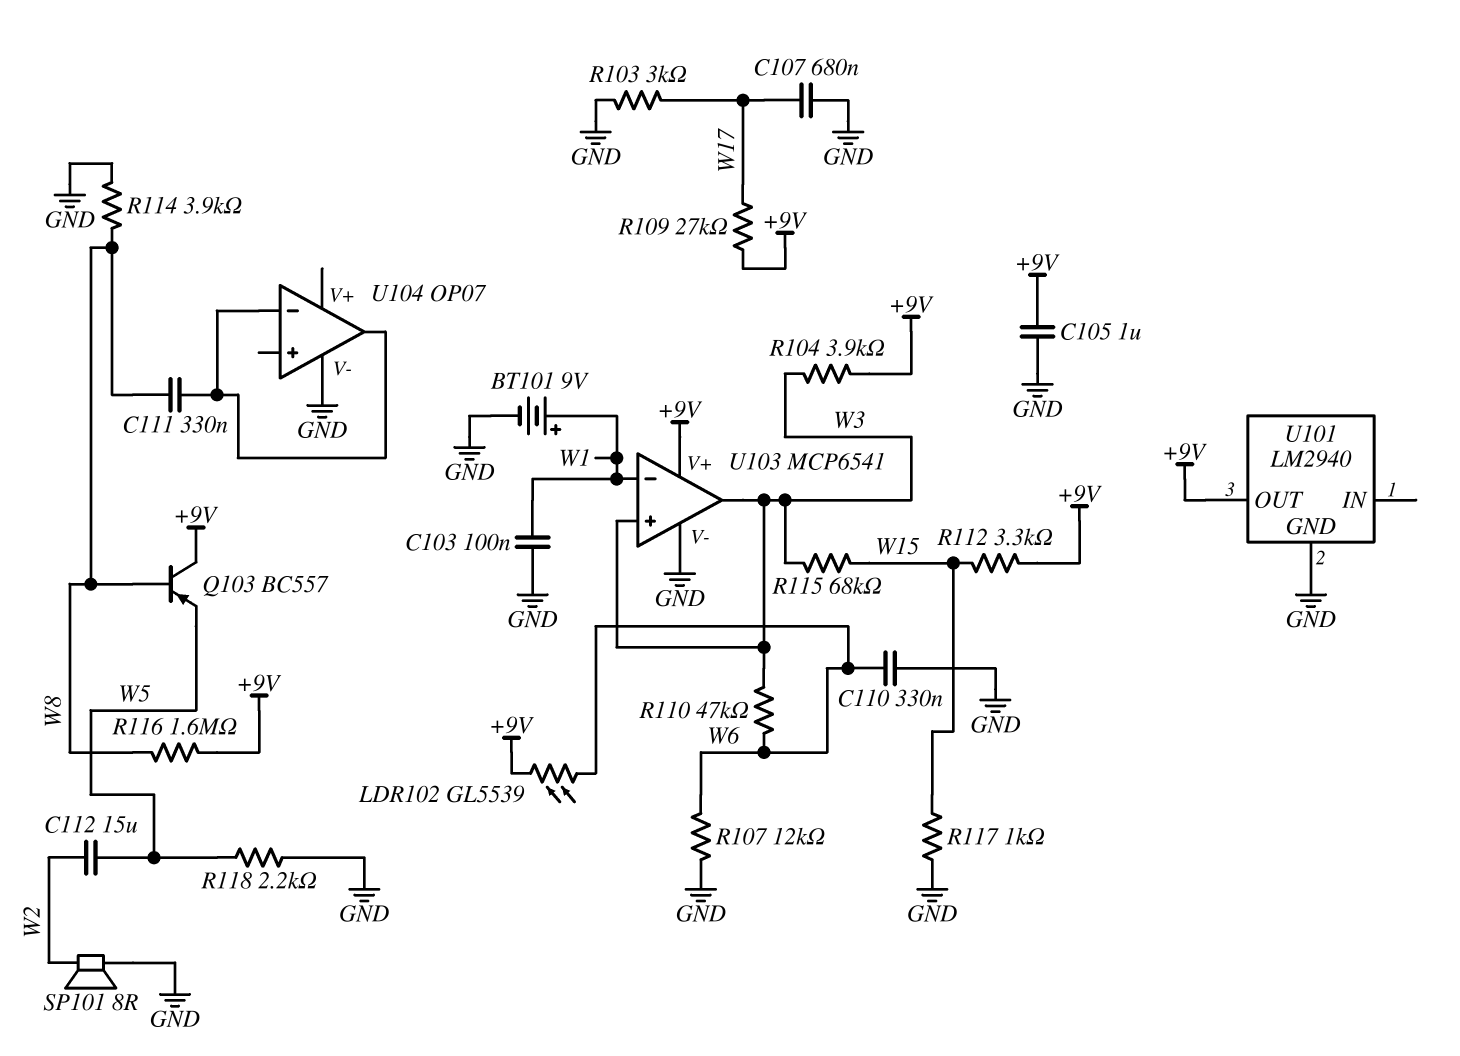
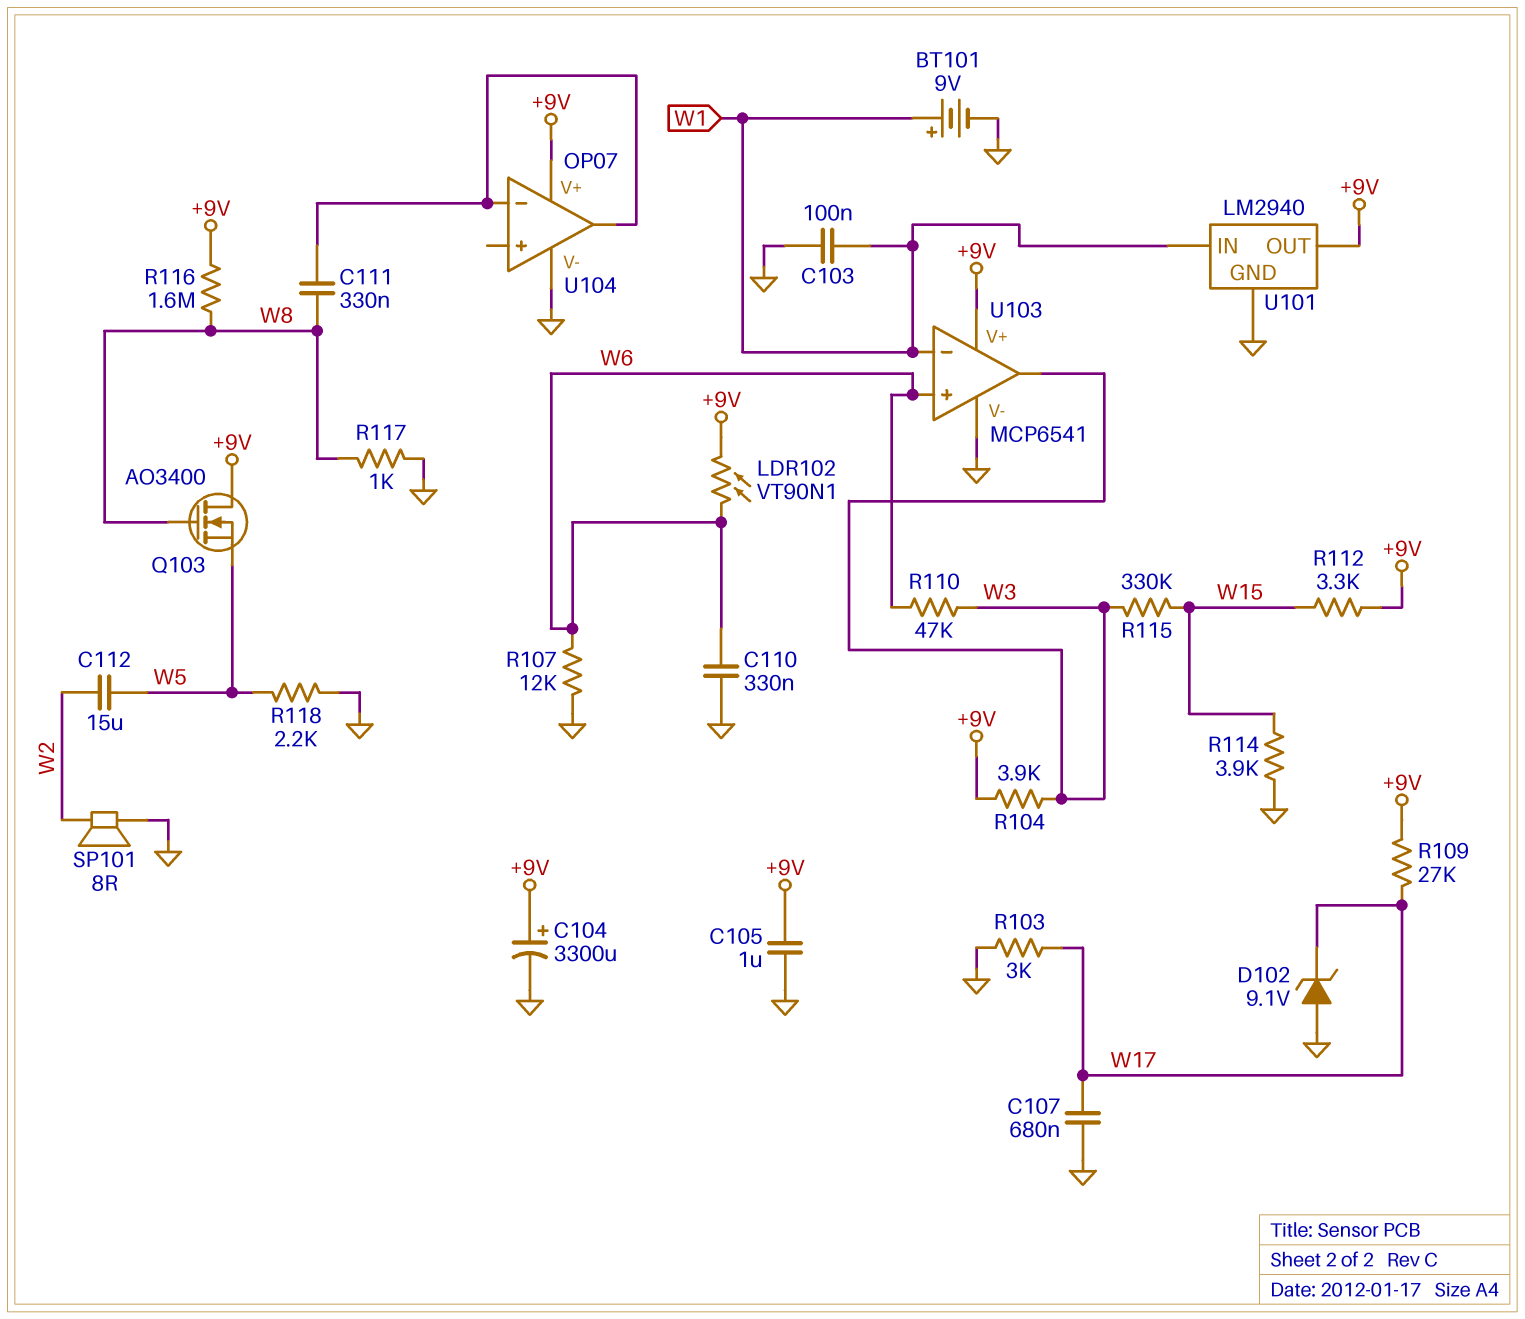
C104: none -> 3300uF (plus +9V, minus GND)
D102: none -> zener 9.1V (A GND, K W17)
LDR102: GL5539 (+9V, W6) -> VT90N1 (+9V, W6)
Q103: PNP BC557 (B W8, C +9V, E W5) -> NMOS AO3400 (G W8, D +9V, S W5)
R114: 3.9k (GND, W8) -> 3.9k (GND, W15)
R115: 68k (W3, W15) -> 330k (W3, W15)
R117: 1k (GND, W15) -> 1k (GND, W8)
U101 pin IN: none -> W1
U103 pin in+: W3 -> W6
U104 pin V+: none -> +9V

